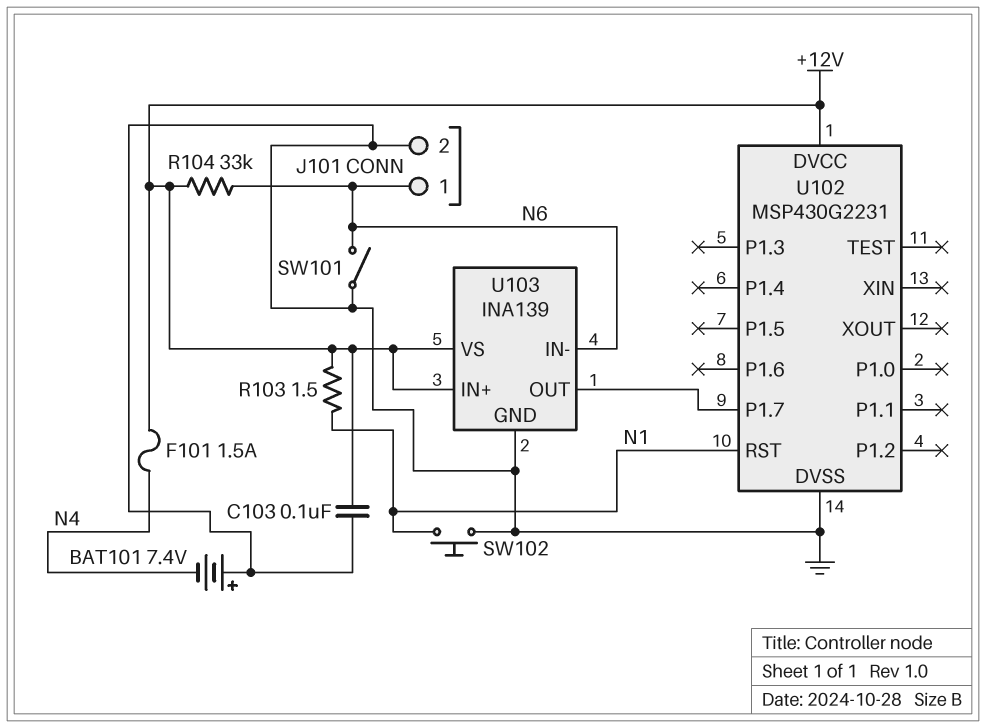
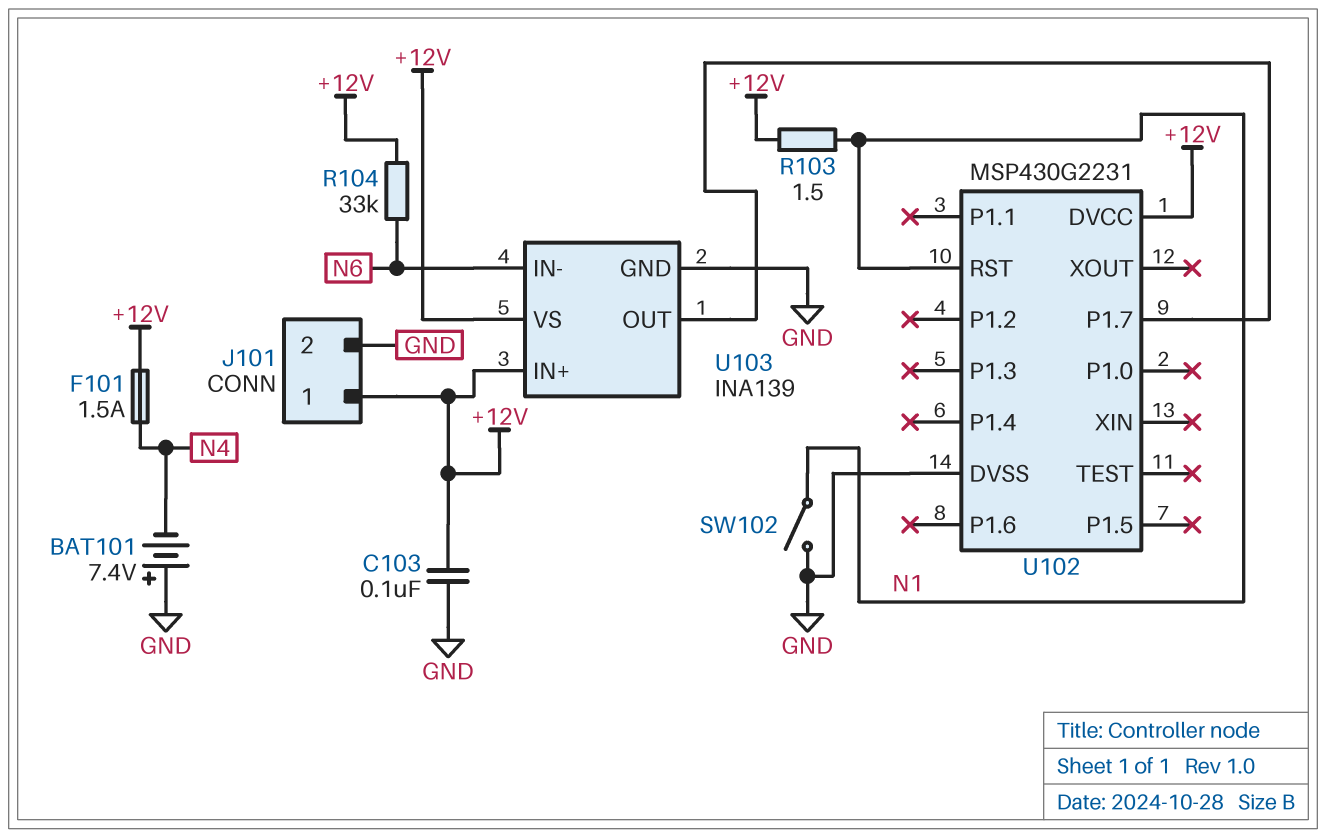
J101 pin 1: N6 -> +12V
SW101: switch (GND, N6) -> none
SW102: button (GND, N1) -> switch (GND, N1)

